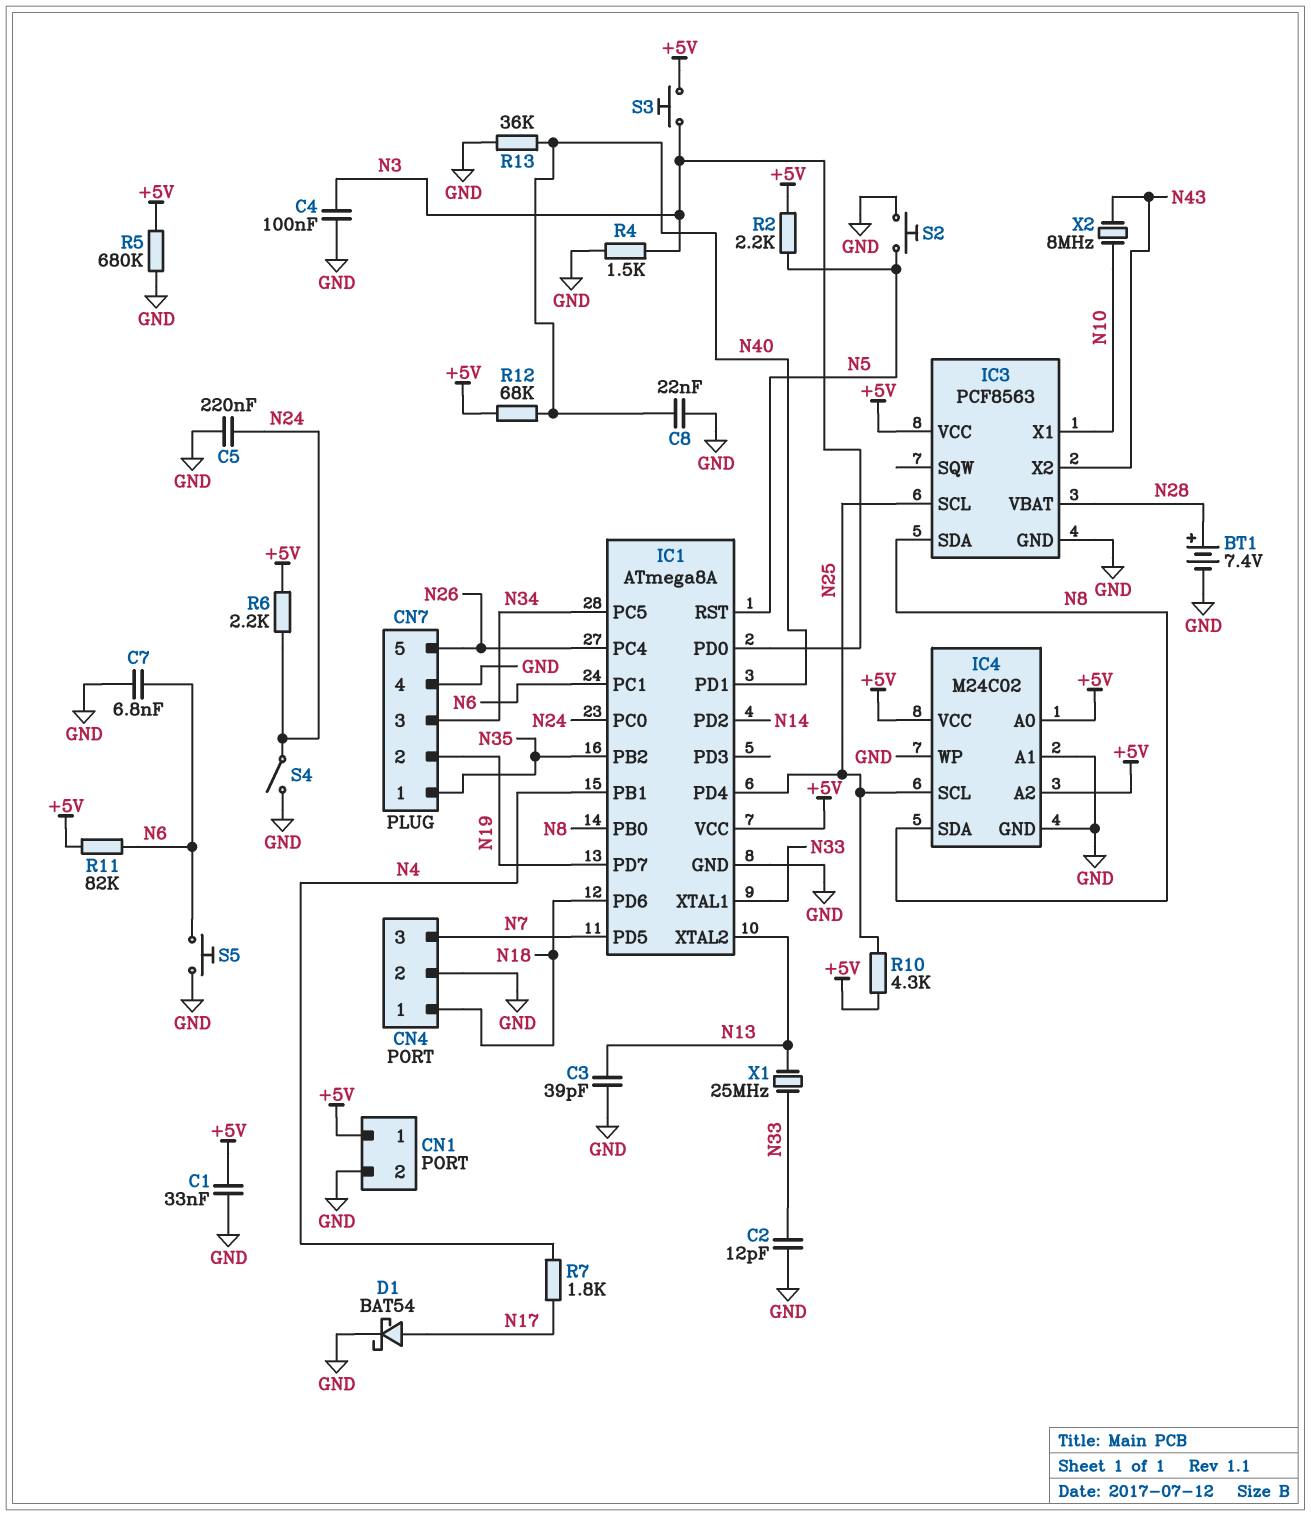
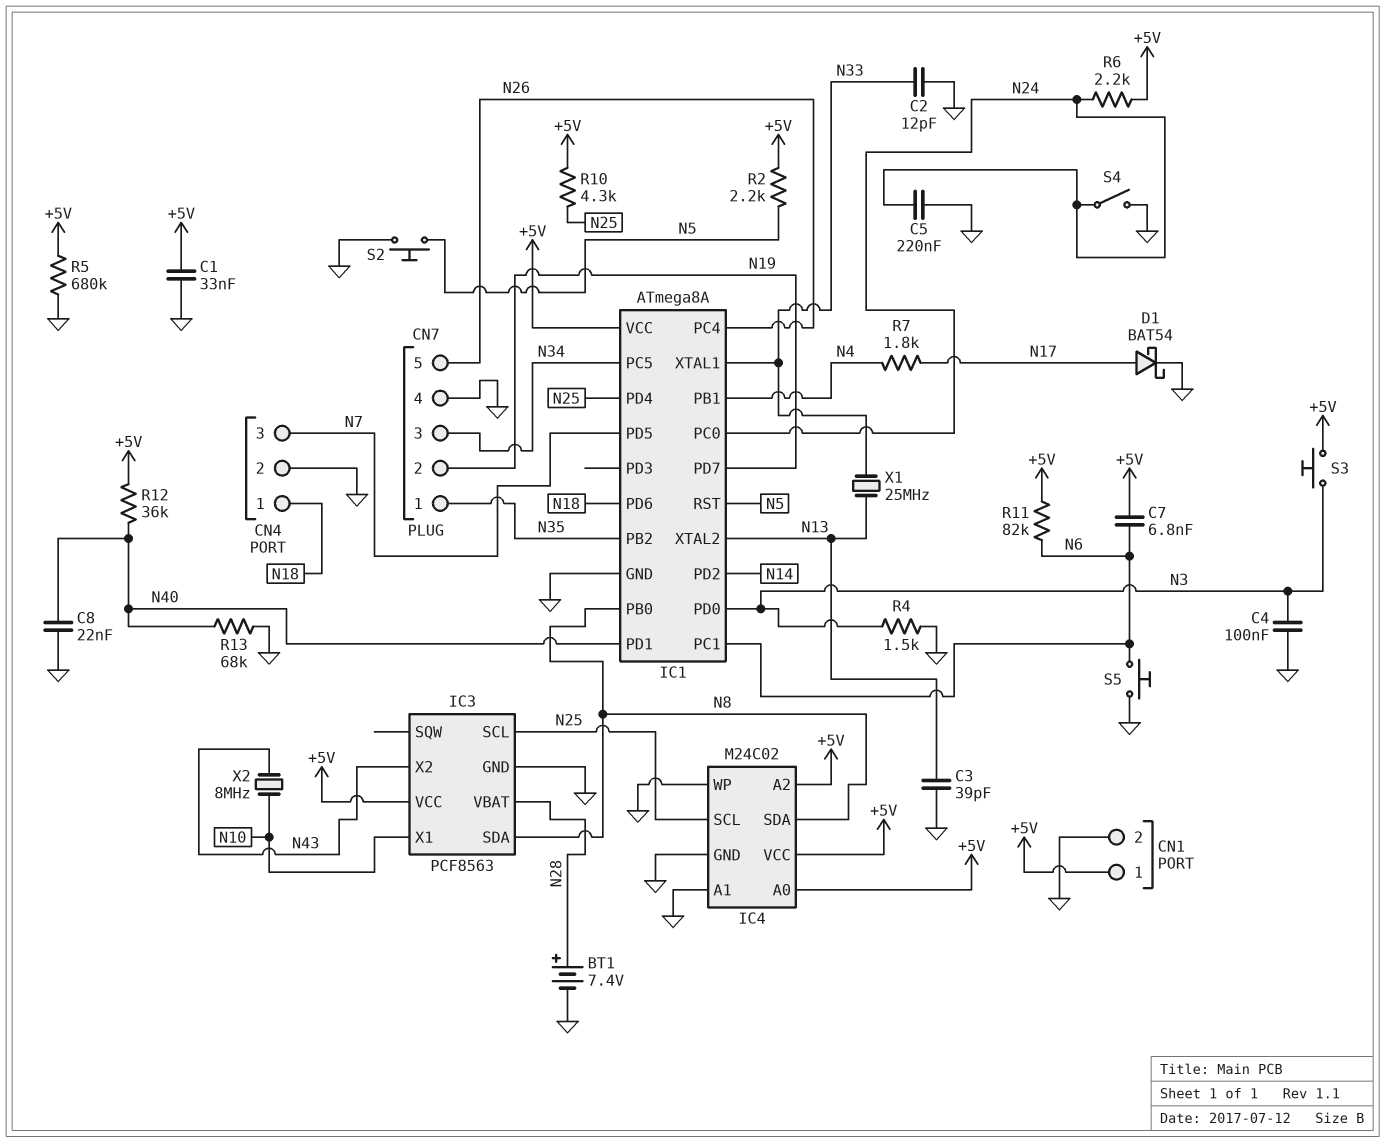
C7: 6.8nF (GND, N6) -> 6.8nF (+5V, N6)
R12: 68k (+5V, N40) -> 36k (+5V, N40)
R13: 36k (GND, N40) -> 68k (GND, N40)

